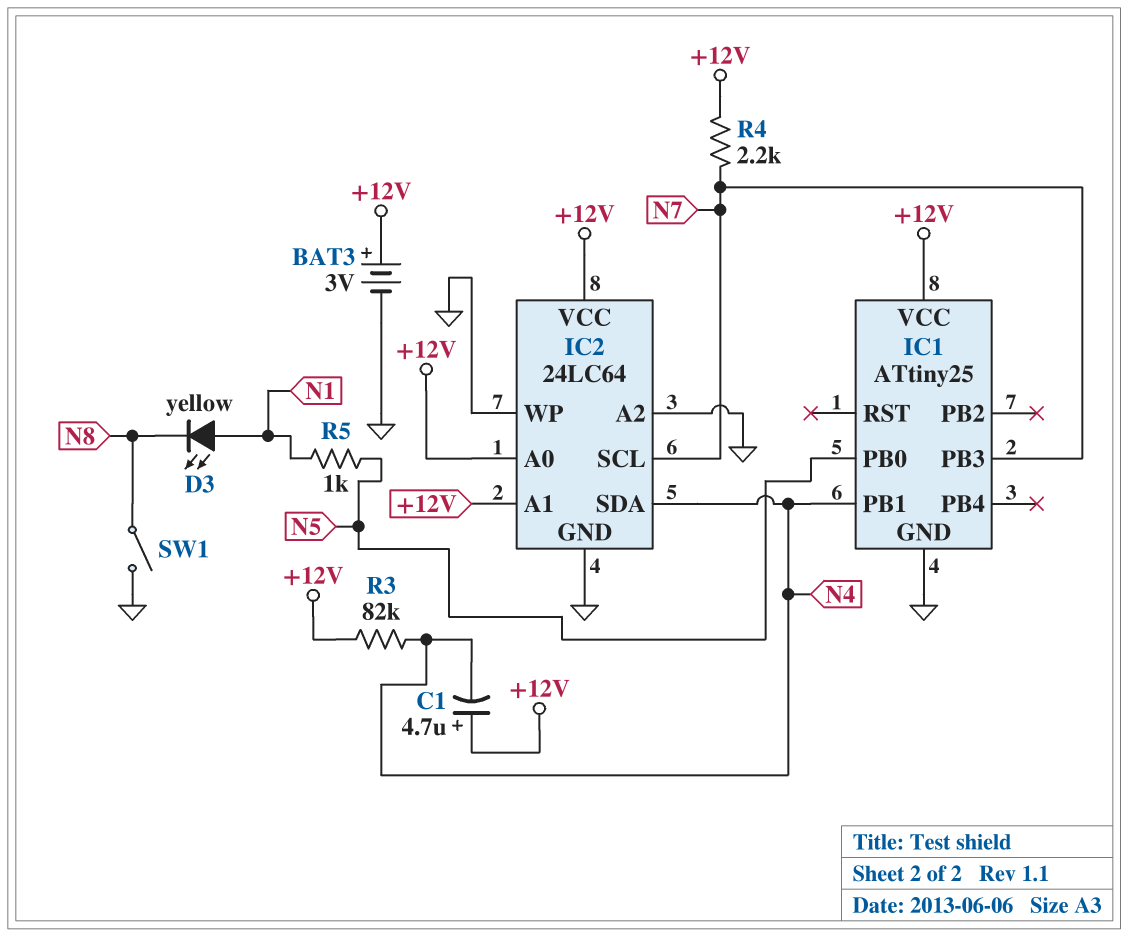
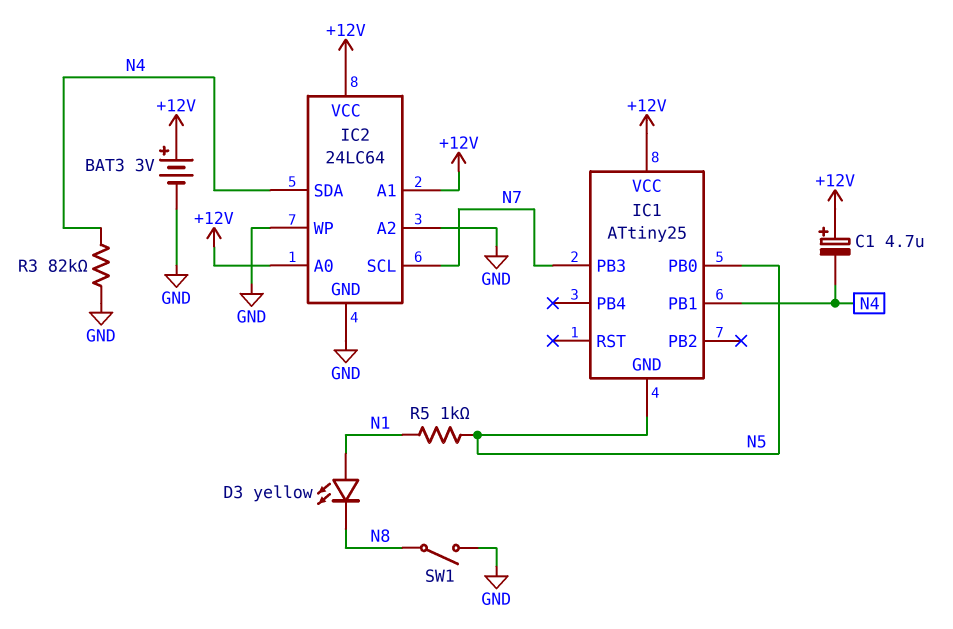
IC1 pin GND: GND -> N5
R3: 82k (+12V, N4) -> 82k (GND, N4)
R4: 2.2k (+12V, N7) -> none

